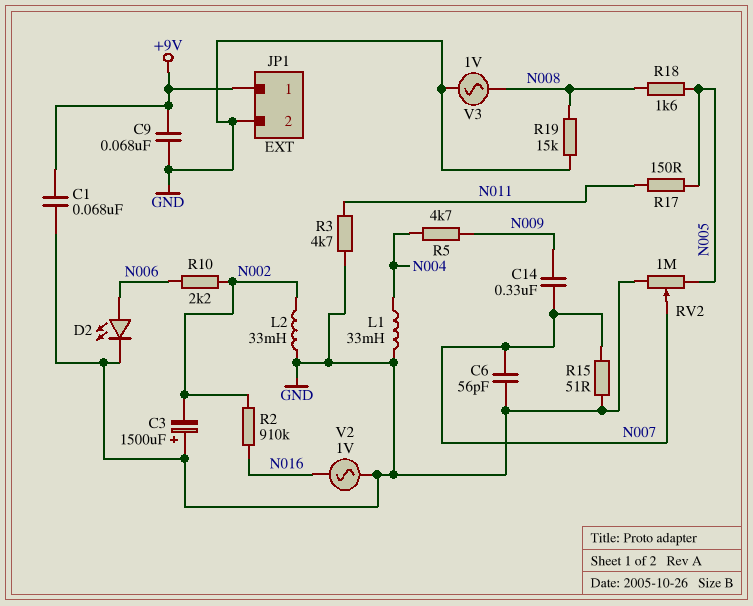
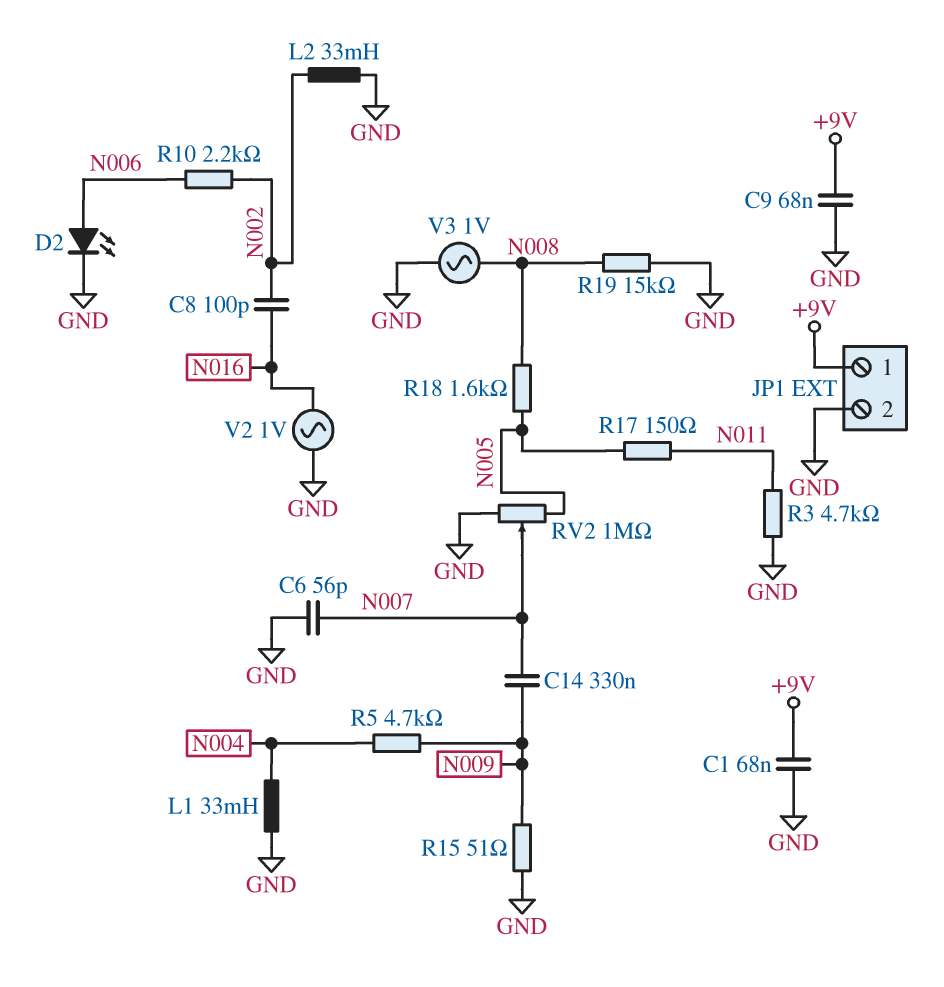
C3: 1500uF (plus GND, minus N002) -> none
C8: none -> 100pF (N002, N016)
R2: 910k (N002, N016) -> none
R15: 51 (GND, N007) -> 51 (GND, N009)

